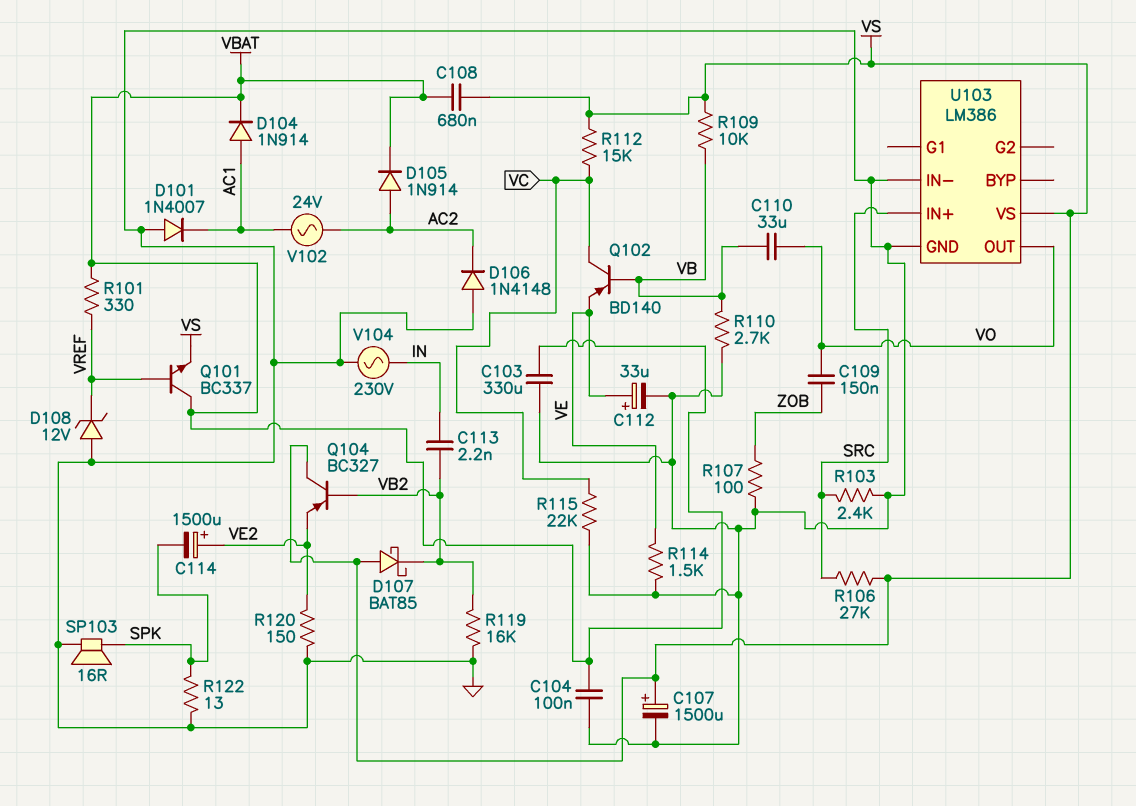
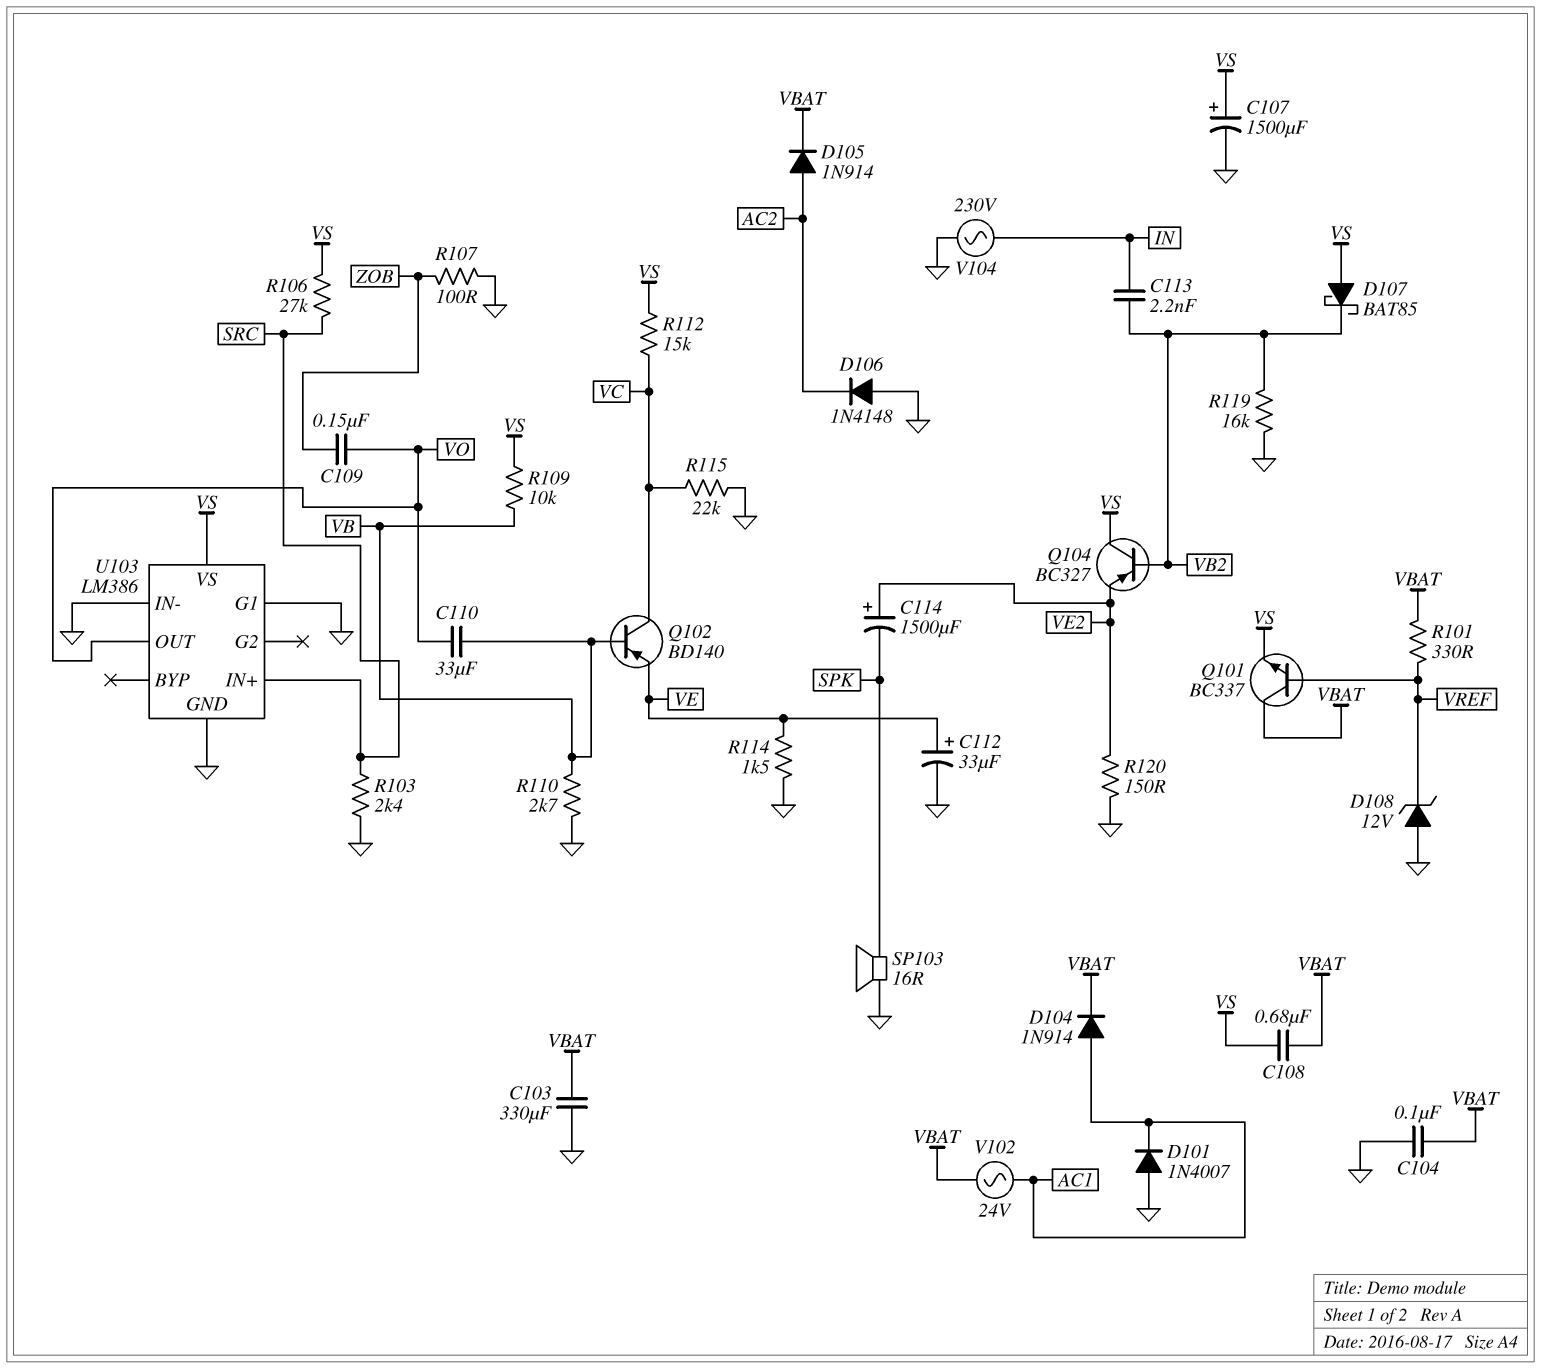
R122: 13 (GND, SPK) -> none
U103 pin G1: none -> GND
V102: AC 24V (AC1, AC2) -> AC 24V (AC1, VBAT)

